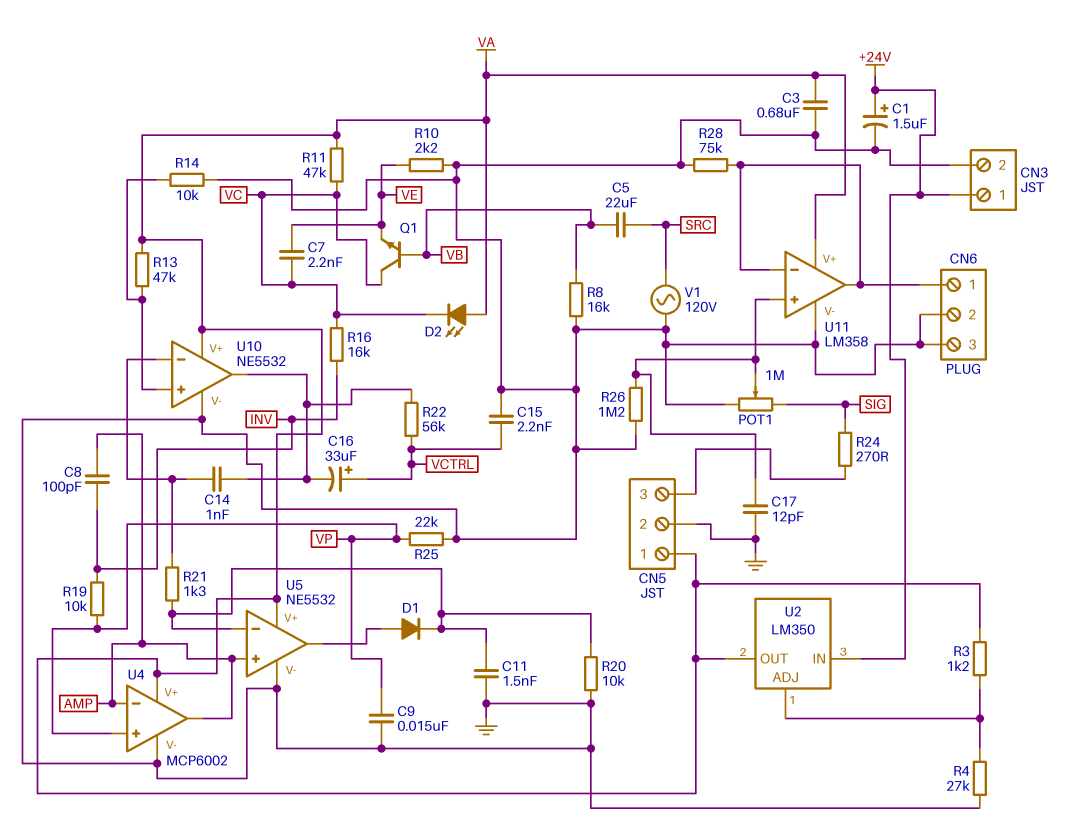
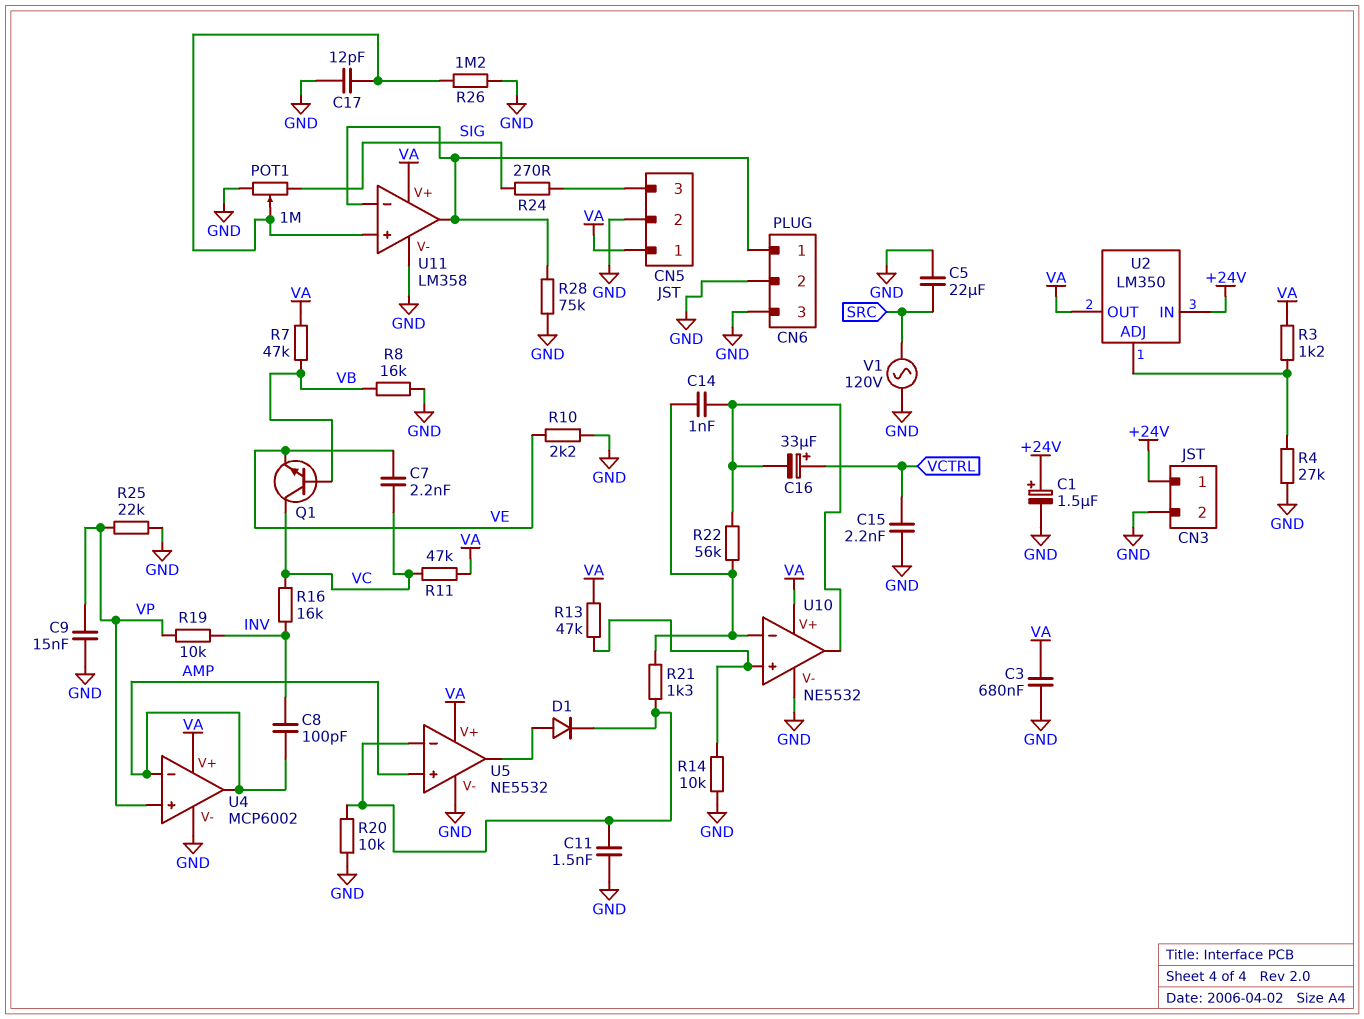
C5: 22uF (SRC, VB) -> 22uF (GND, SRC)
D2: LED (A VA, K VC) -> none
R7: none -> 47k (VA, VB)
R22: 56k (U10/out, VCTRL) -> 56k (U10/in-, U10/out)

